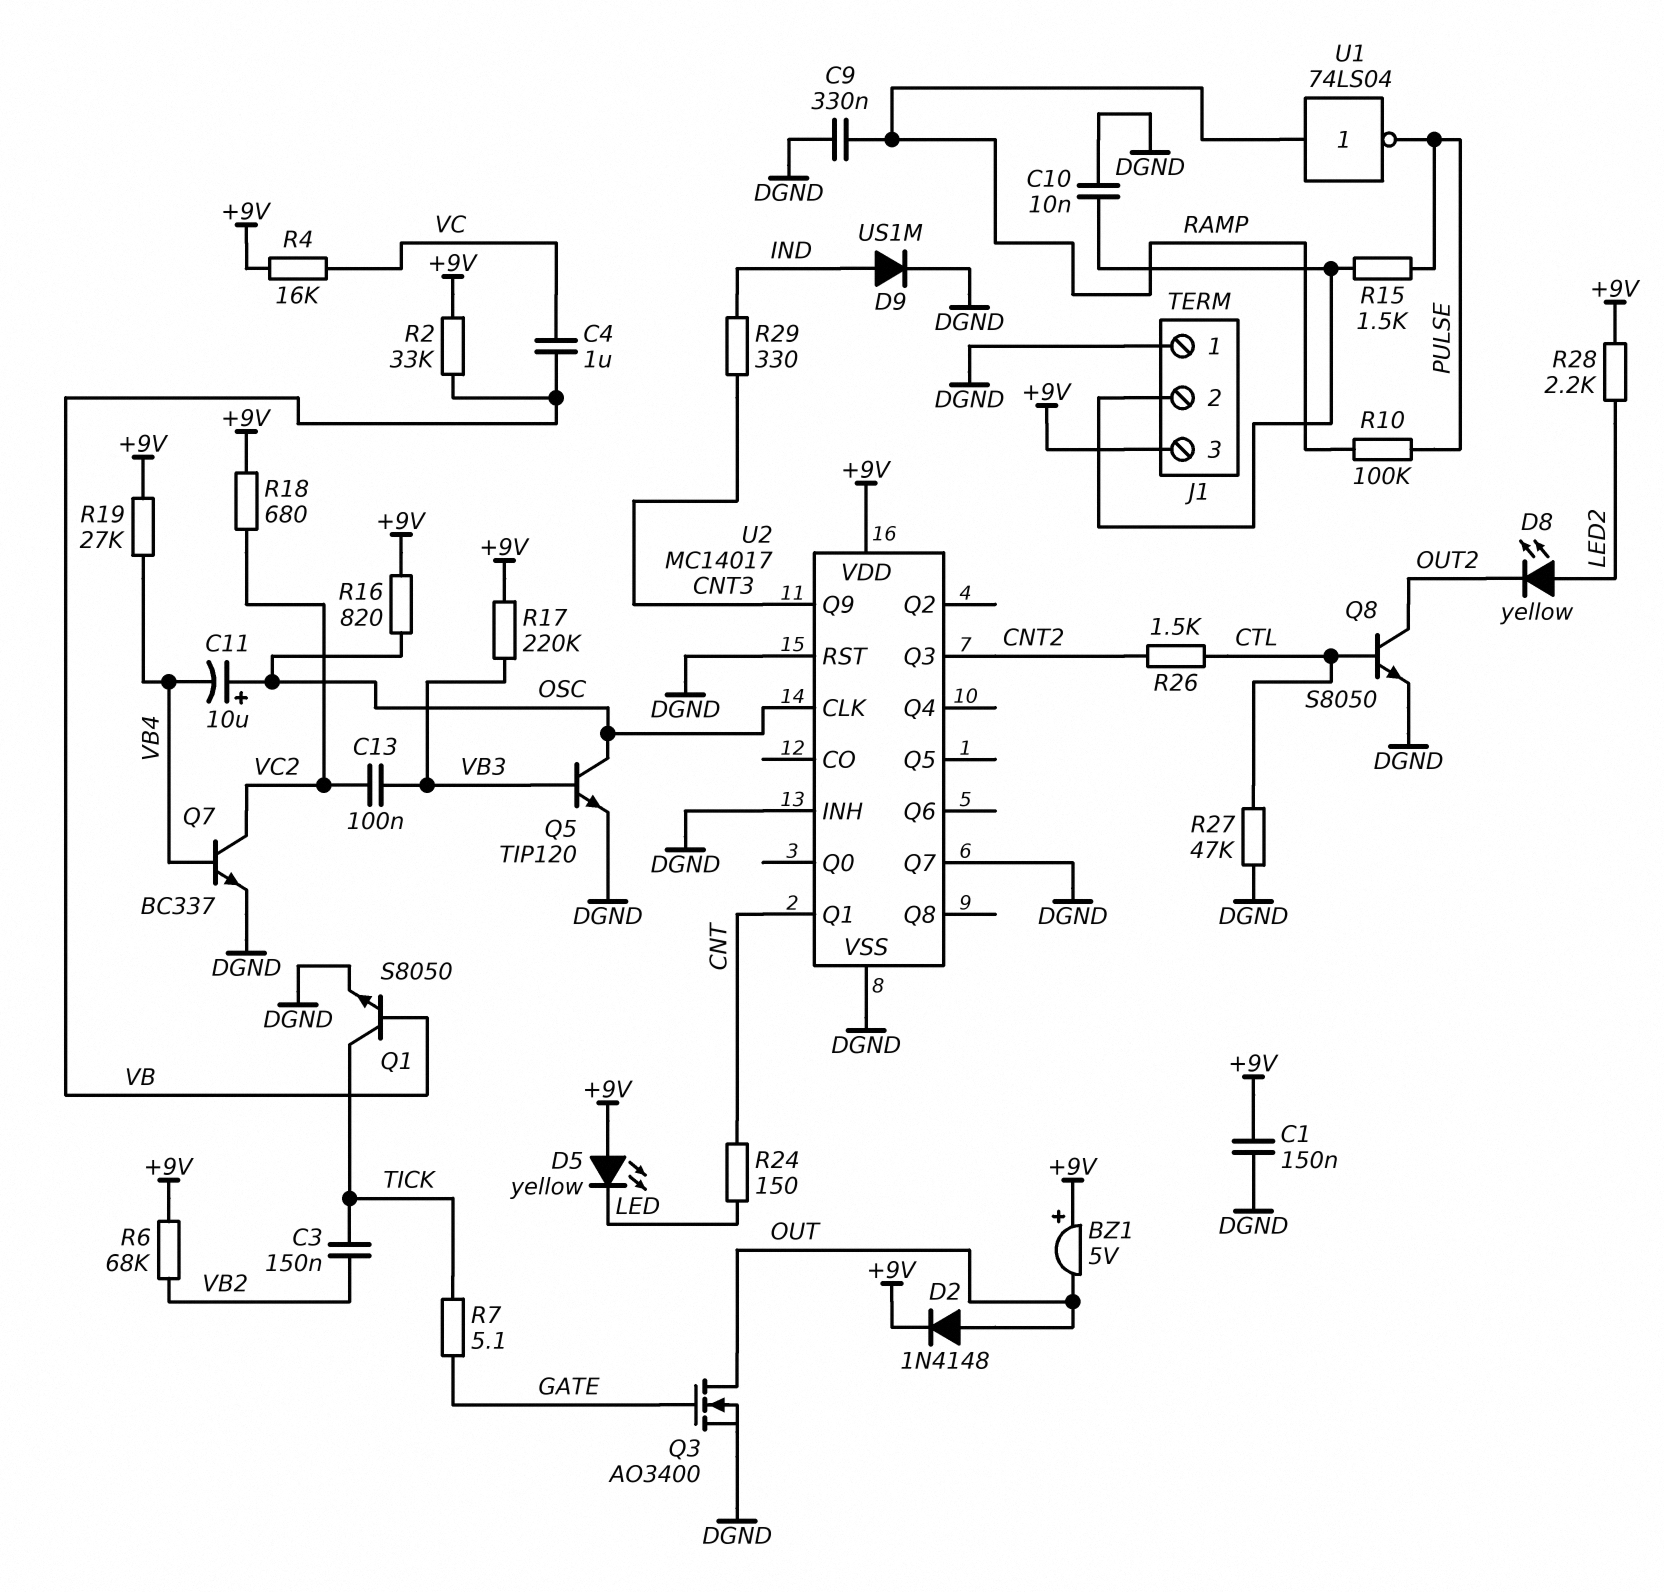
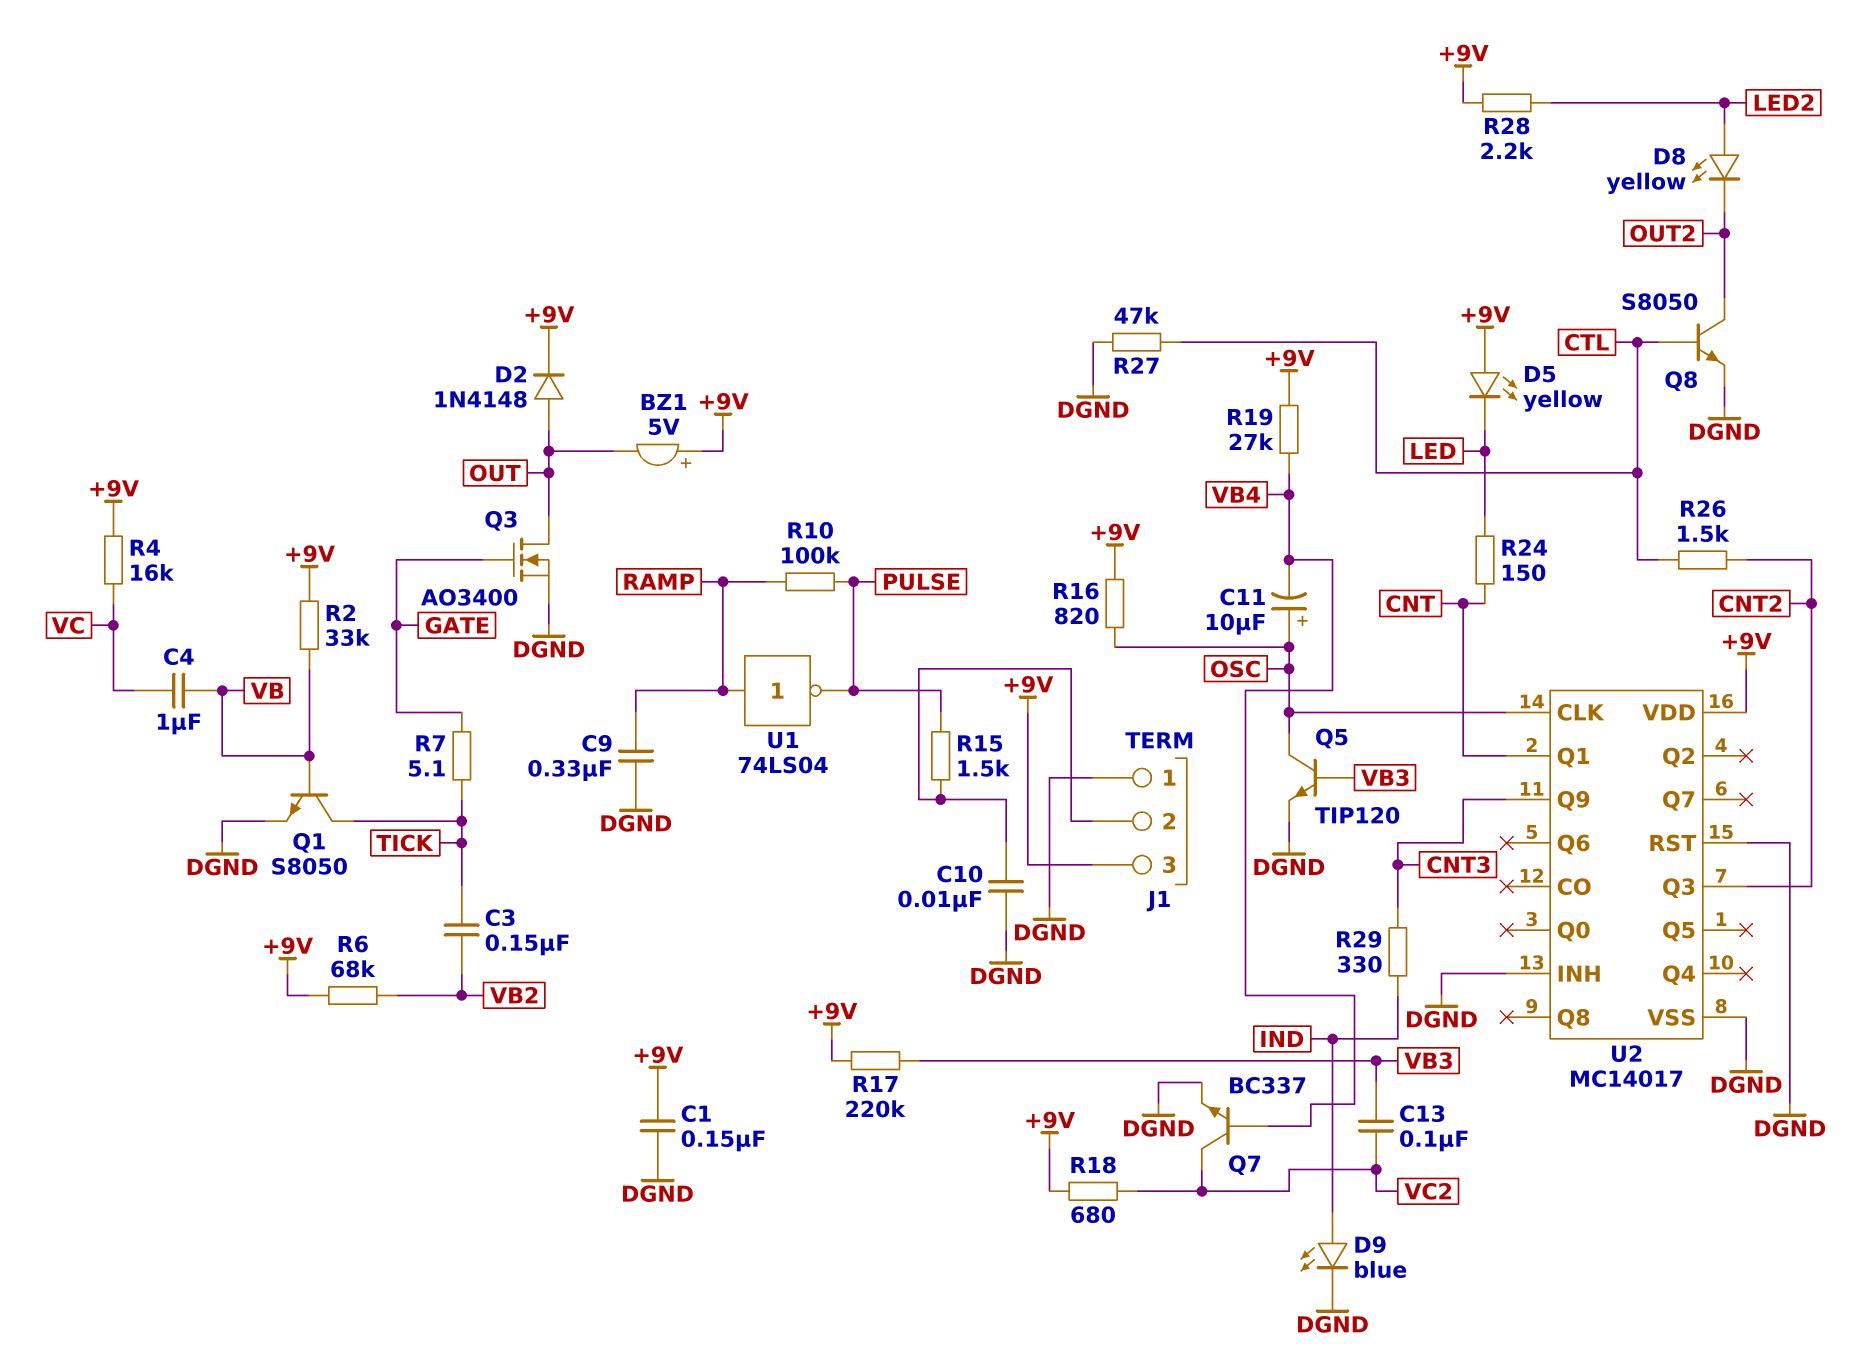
D9: diode US1M (A IND, K DGND) -> LED blue (A IND, K DGND)
U2 pin Q7: DGND -> none

